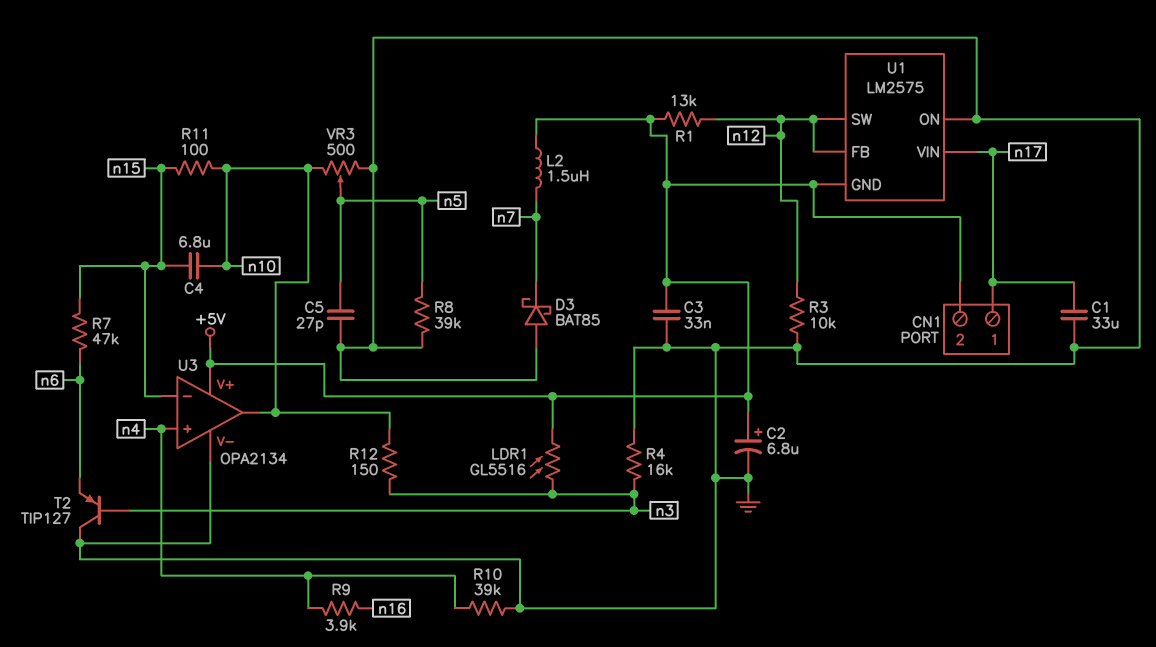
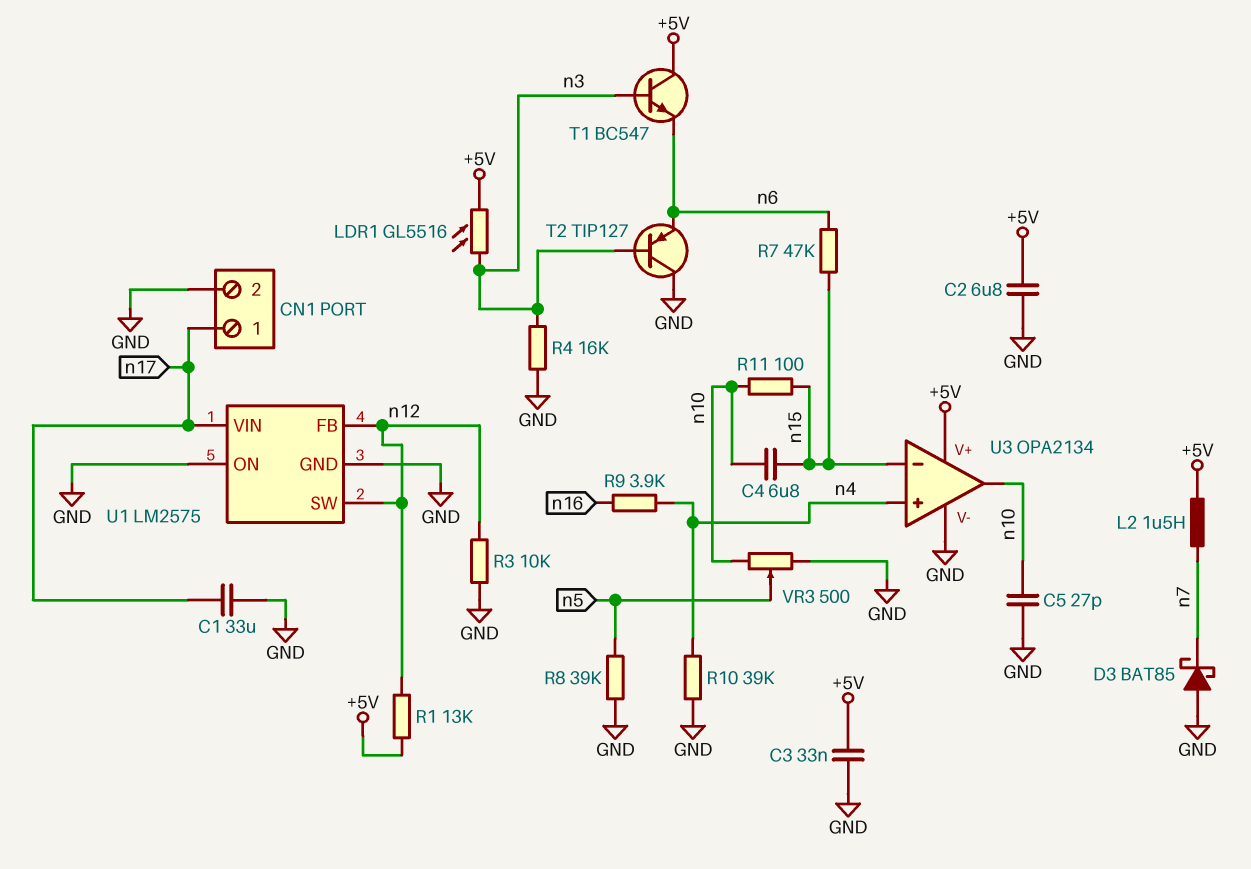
C2: 6.8uF (plus +5V, minus GND) -> 6.8uF (+5V, GND)
C5: 27pF (GND, n5) -> 27pF (GND, n10)
CN1 pin 2: +5V -> GND
R12: 150 (n3, n10) -> none
T1: none -> NPN BC547 (B n3, C +5V, E n6)
U1 pin GND: +5V -> GND

